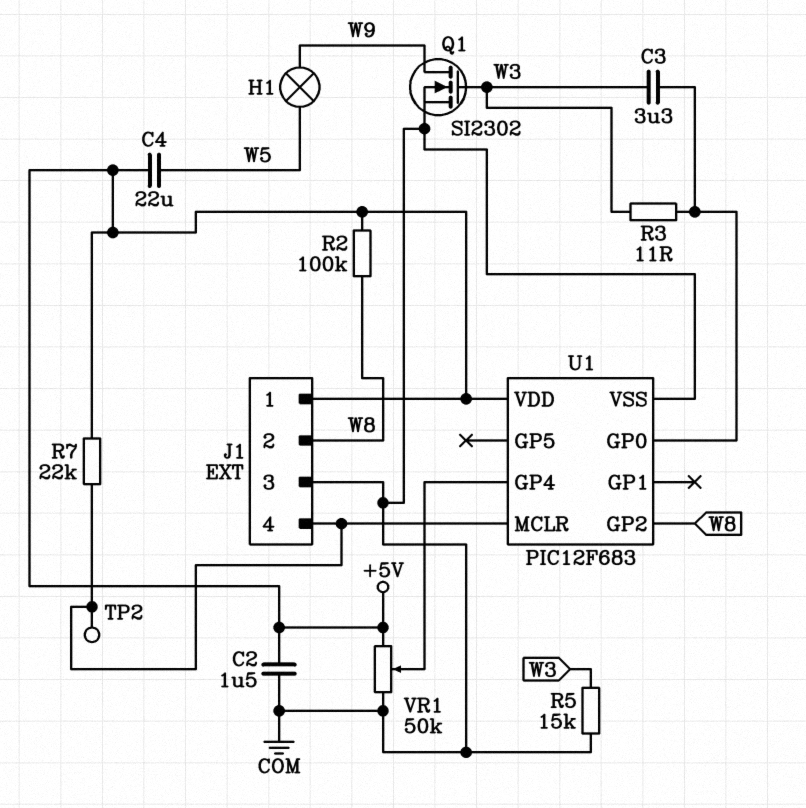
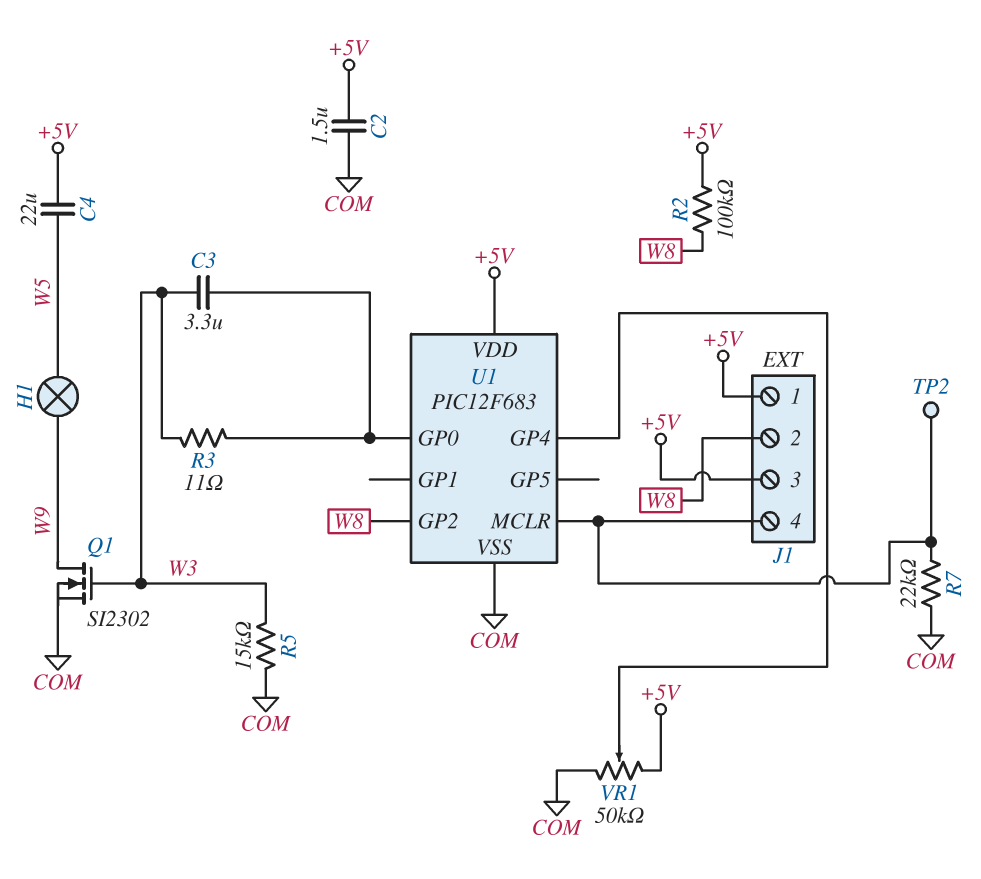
J1 pin 3: COM -> +5V
R7: 22k (+5V, J1/4) -> 22k (COM, J1/4)

